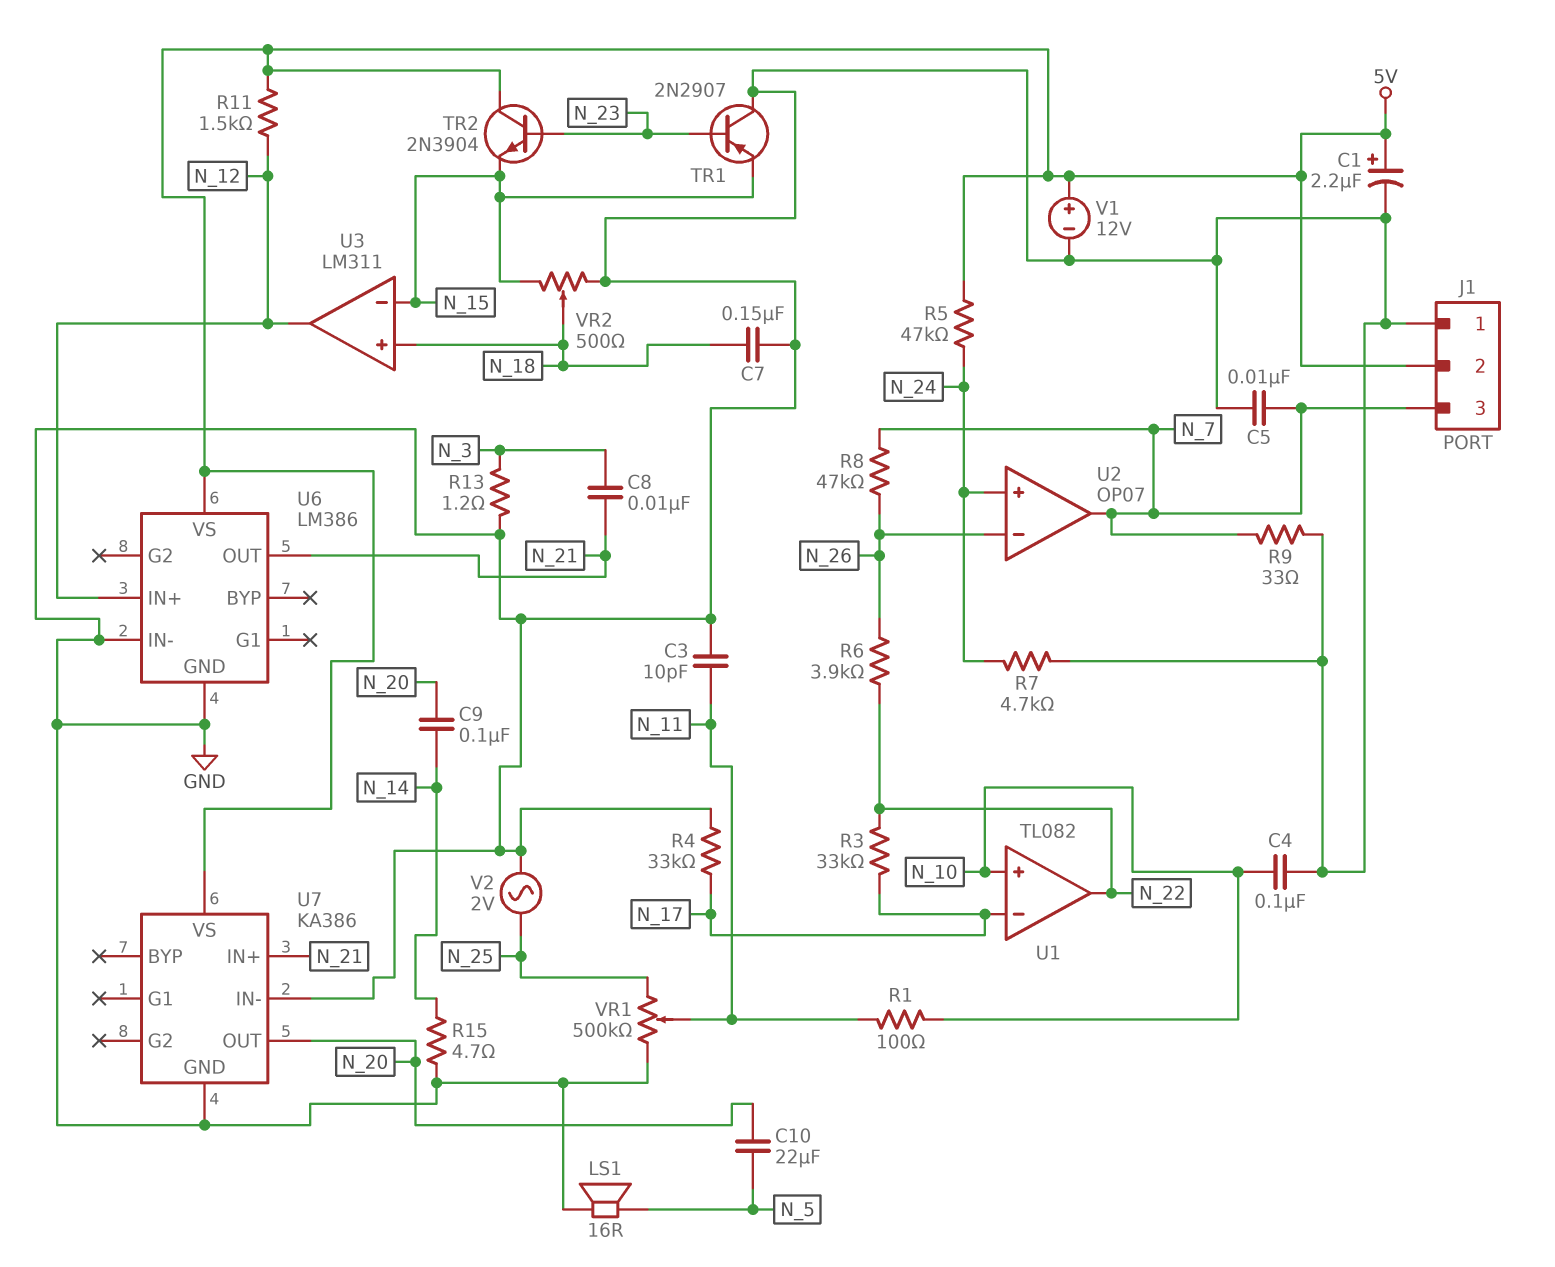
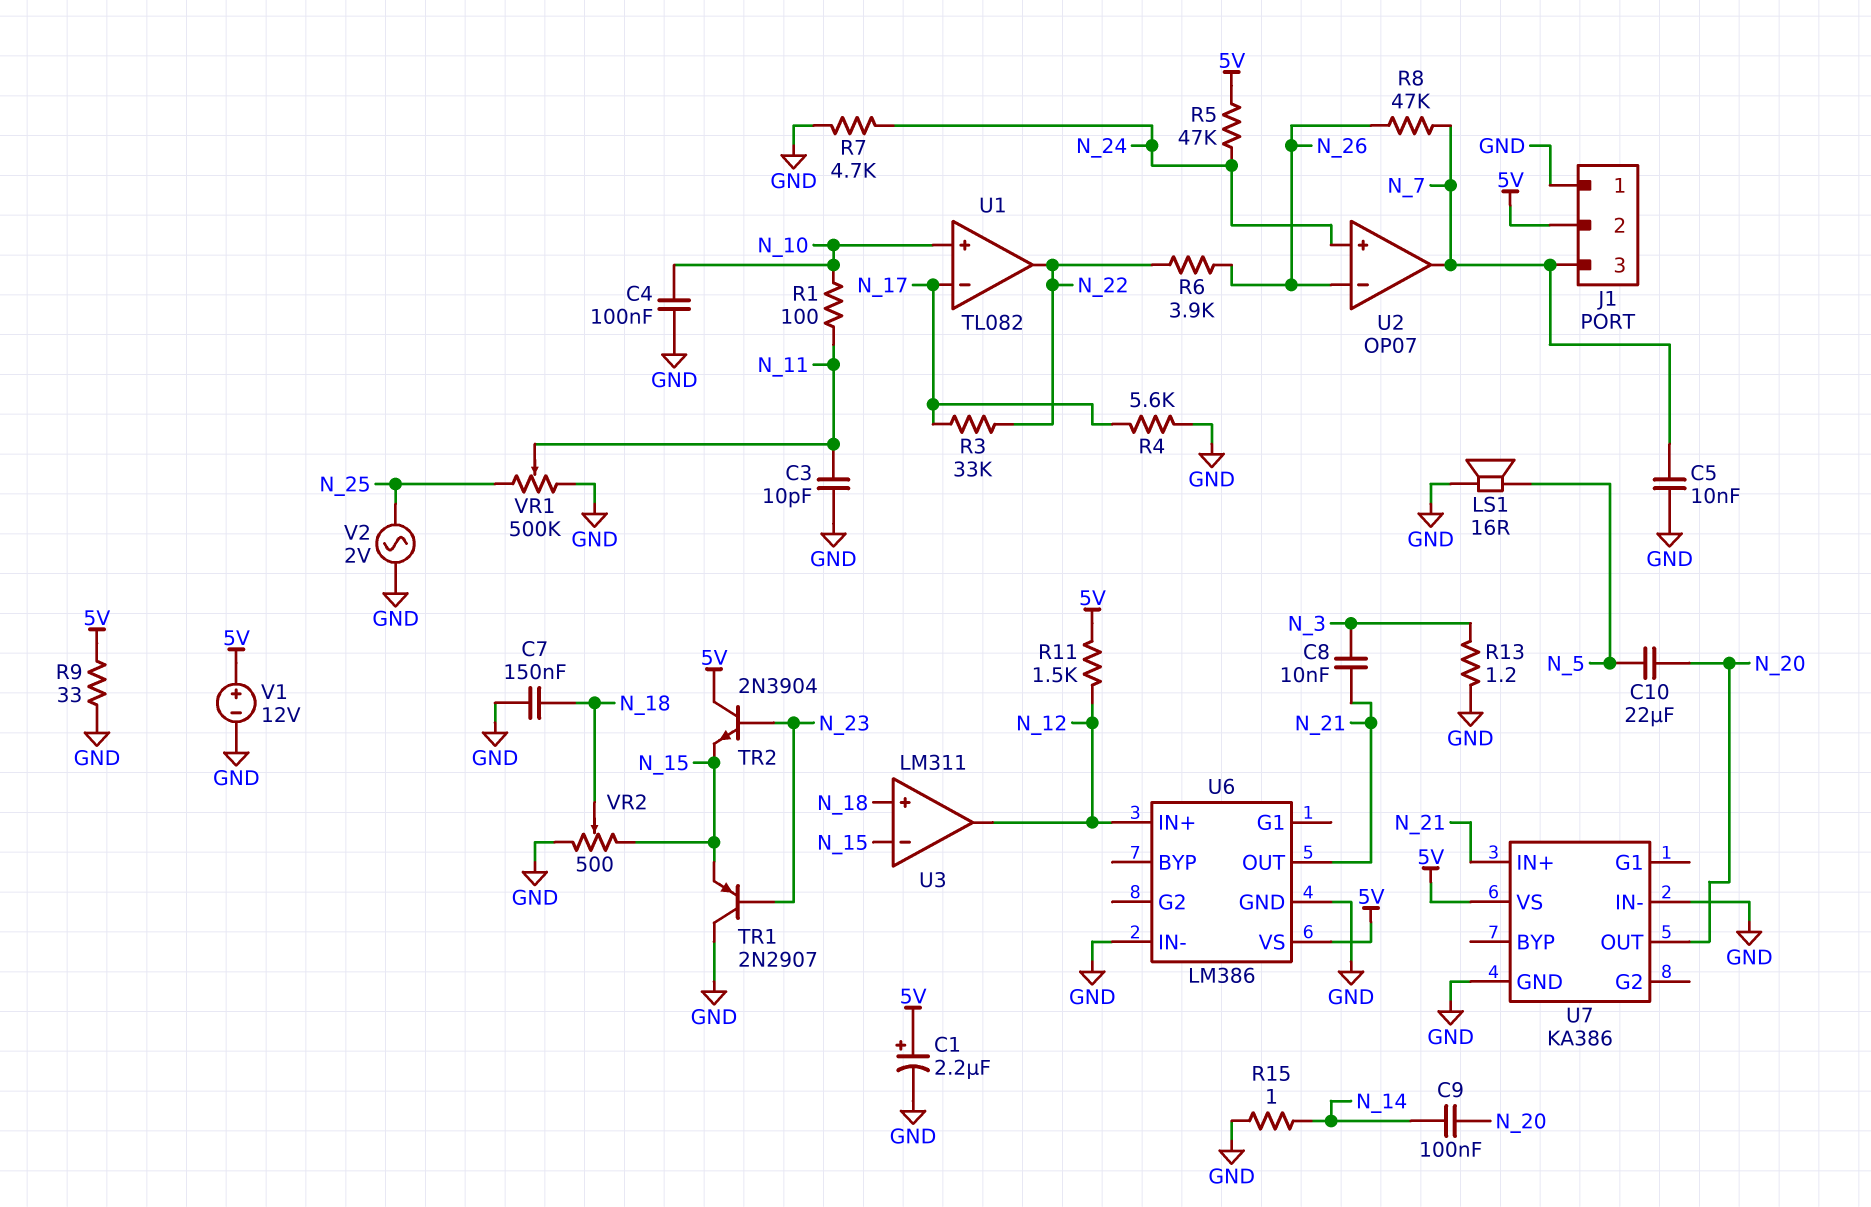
R4: 33k (GND, N_17) -> 5.6k (GND, N_17)
R9: 33 (GND, N_7) -> 33 (5V, GND)
R15: 4.7 (GND, N_14) -> 1 (GND, N_14)

